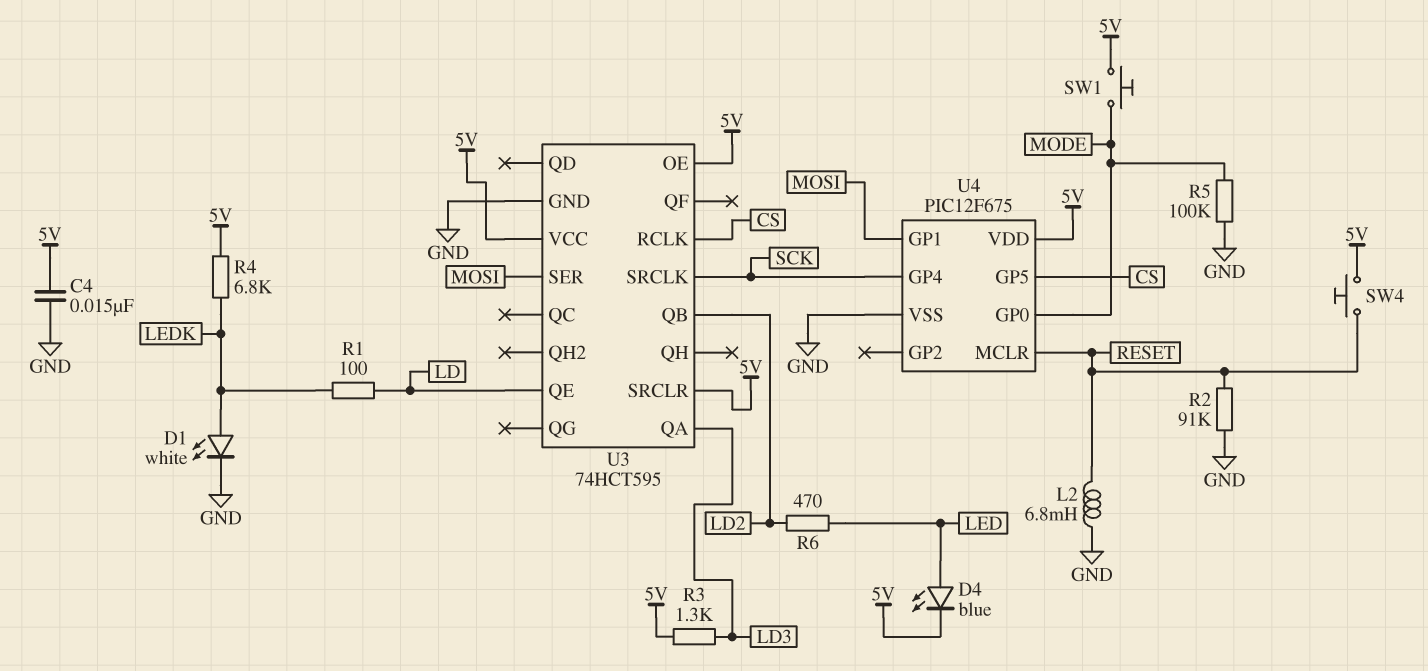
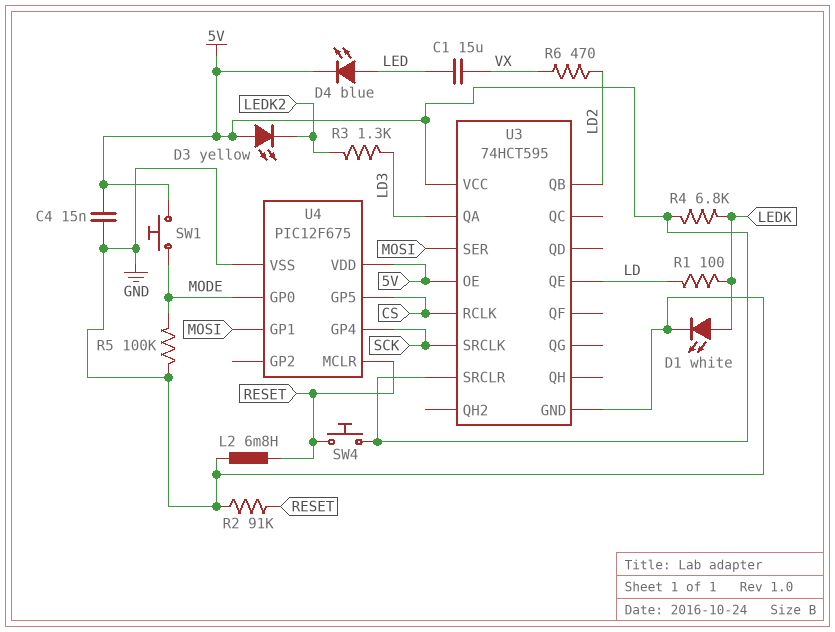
C1: none -> 15uF (LED, VX)
D3: none -> LED yellow (A 5V, K LEDK2)
R3: 1.3k (5V, LD3) -> 1.3k (LD3, LEDK2)
R6: 470 (LD2, LED) -> 470 (LD2, VX)

